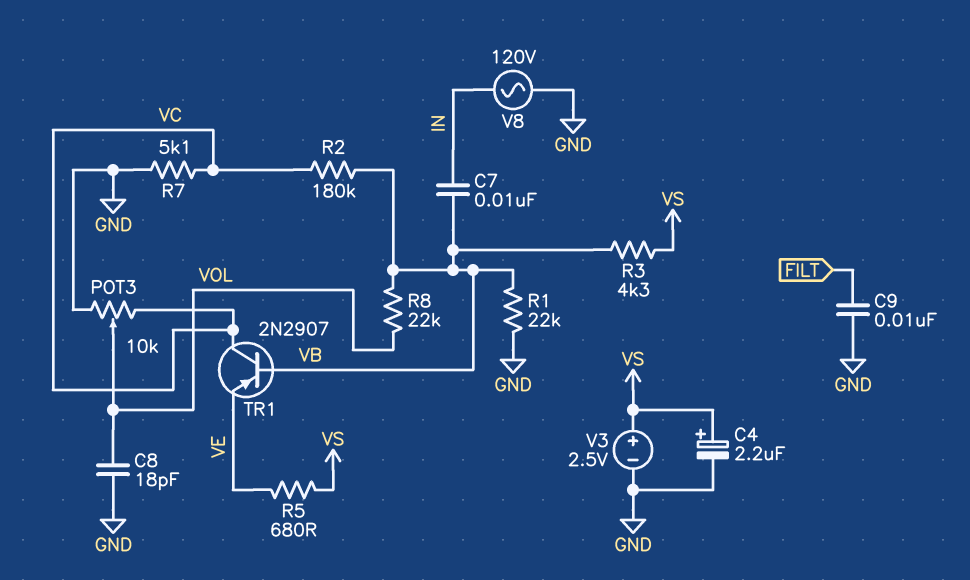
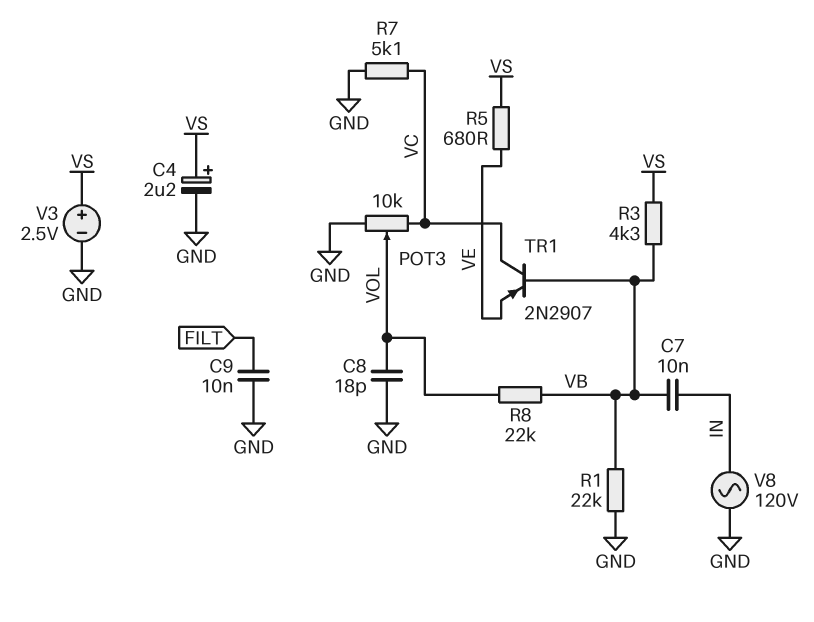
R2: 180k (VB, VC) -> none

